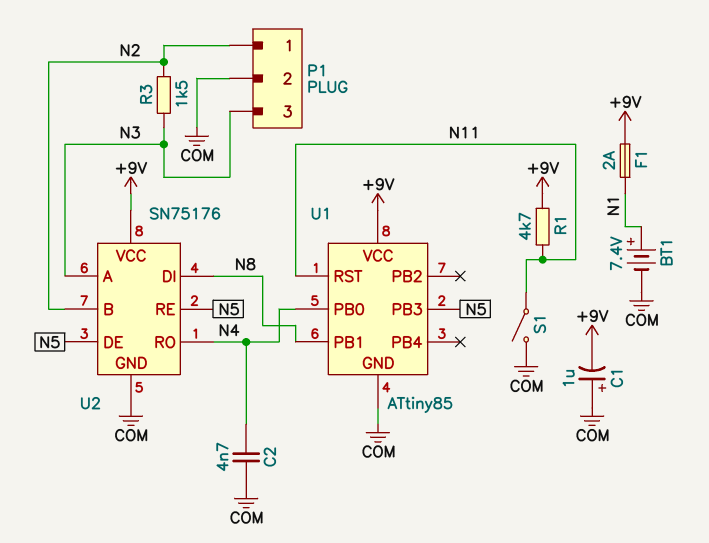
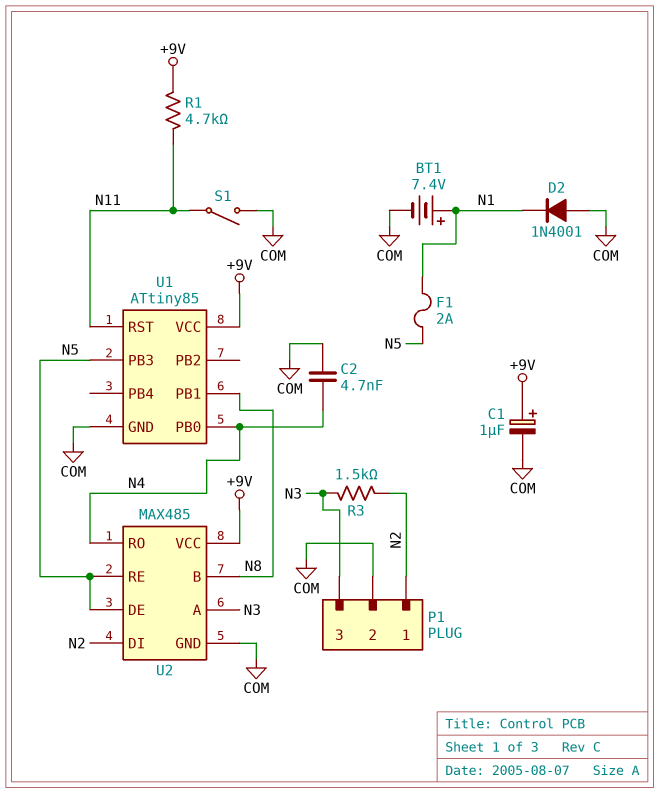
C1: 1uF (plus COM, minus +9V) -> 1uF (plus +9V, minus COM)
D2: none -> diode 1N4001 (A COM, K N1)
F1: 2A (+9V, N1) -> 2A (N1, N5)
U2: SN75176 -> MAX485
U2 pin B: N2 -> N8
U2 pin DI: N8 -> N2

